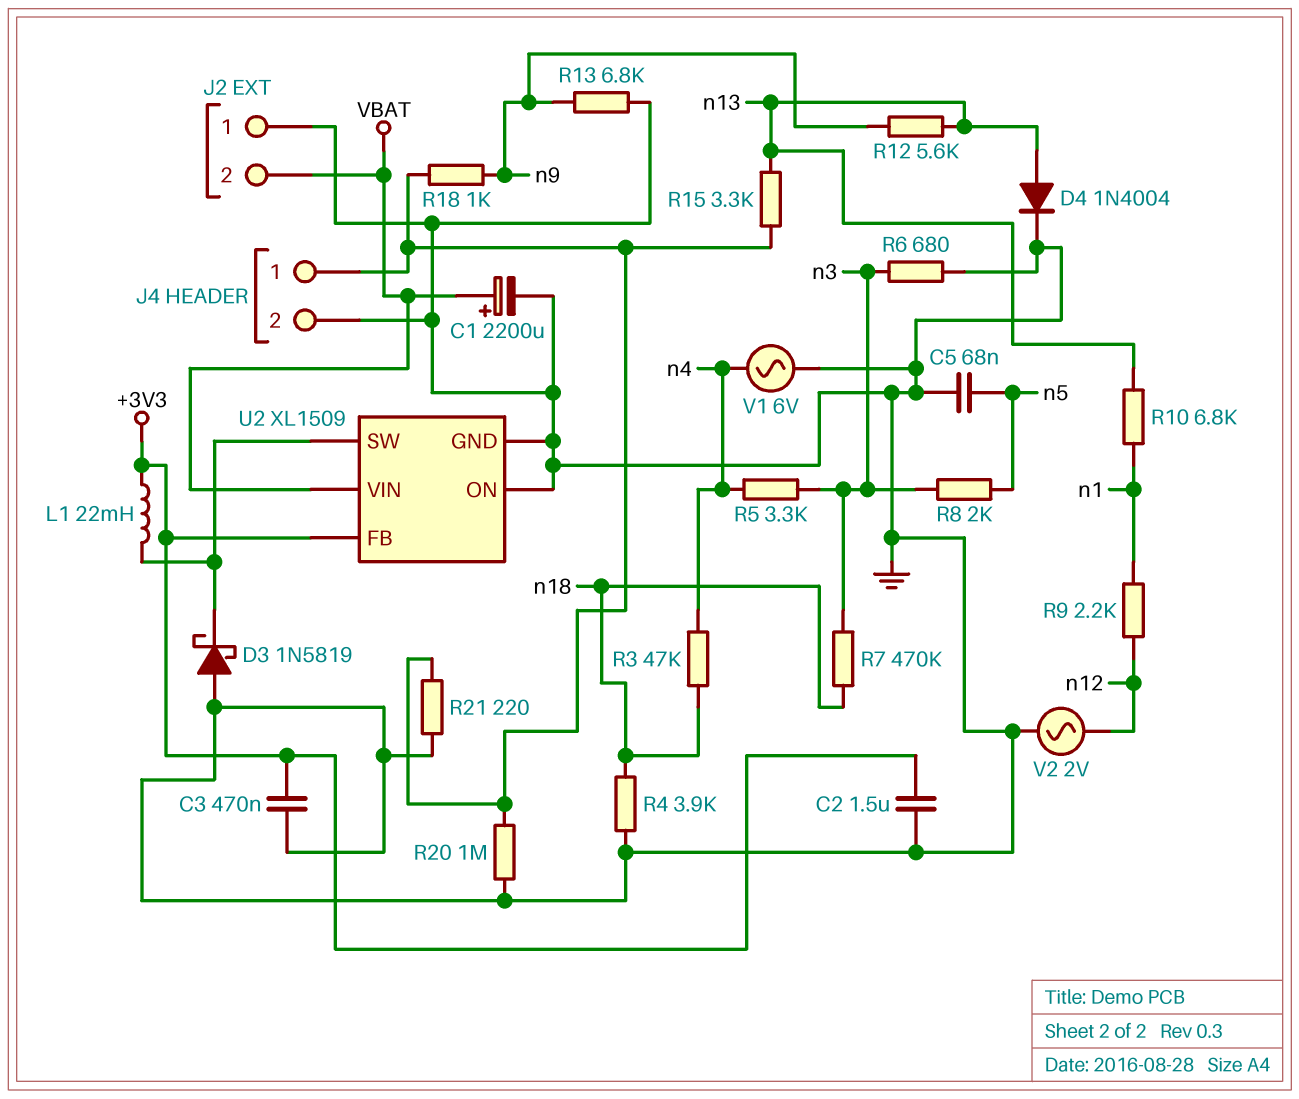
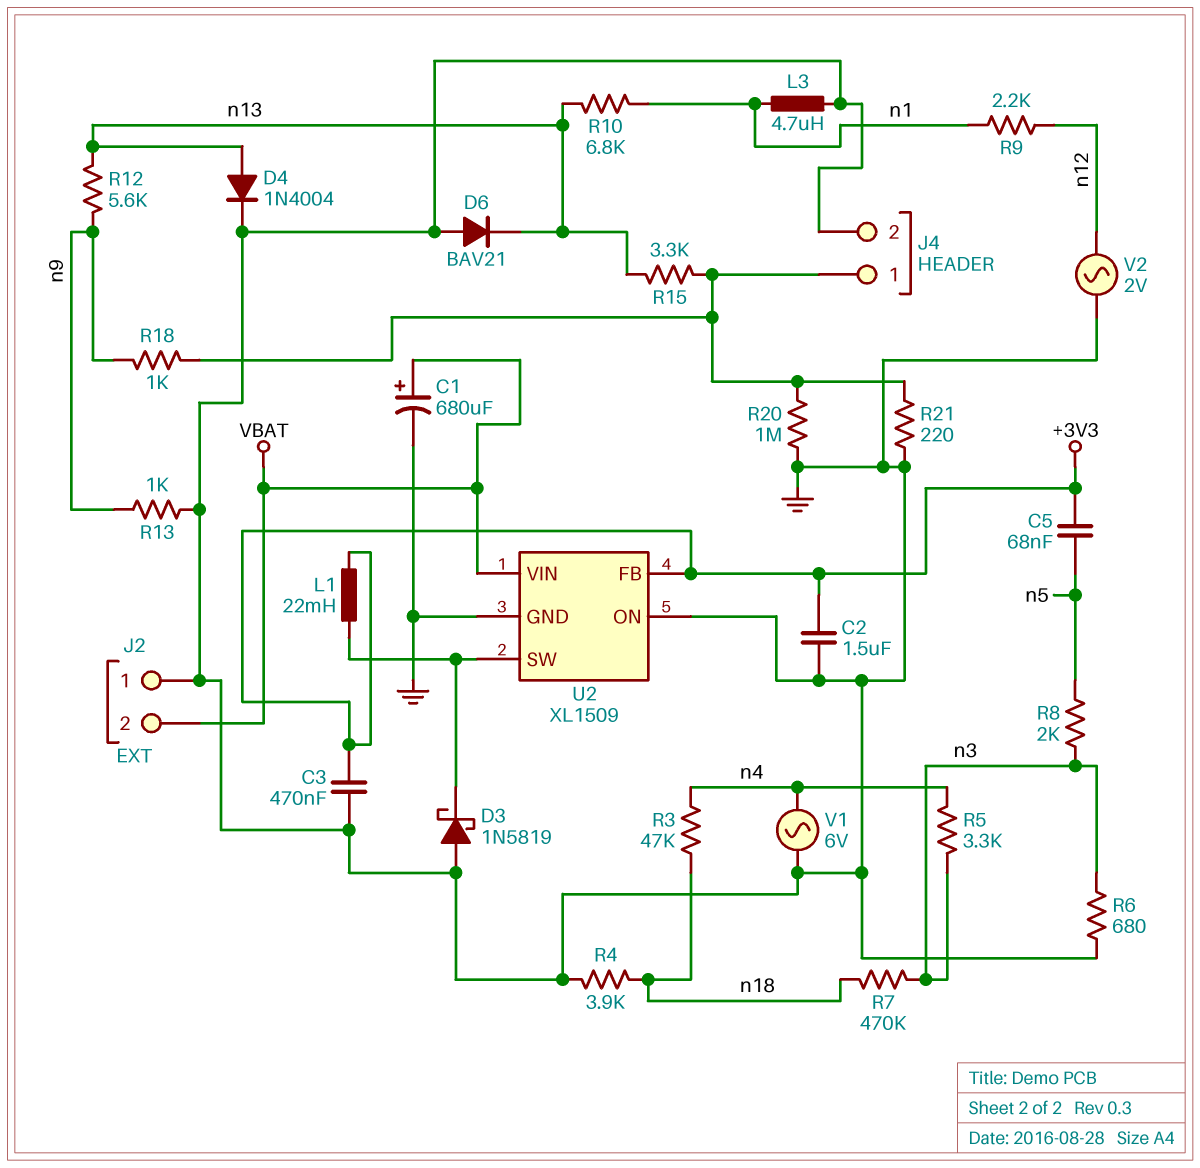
C1: 2200uF (plus VBAT, minus GND) -> 680uF (plus VBAT, minus GND)
C5: 68nF (GND, n5) -> 68nF (+3V3, n5)
D6: none -> diode BAV21 (A GND, K n13)
L3: none -> 4.7uH (GND, n1)
R13: 6.8k (GND, n9) -> 1k (GND, n9)

